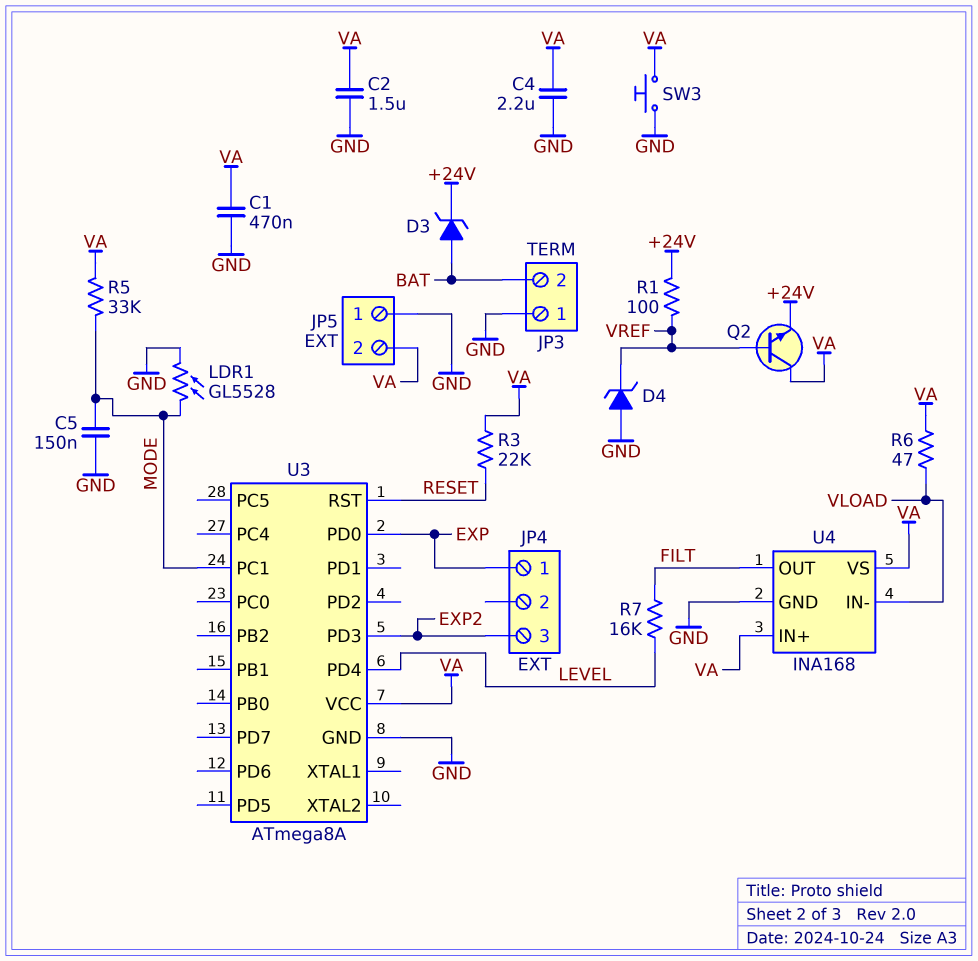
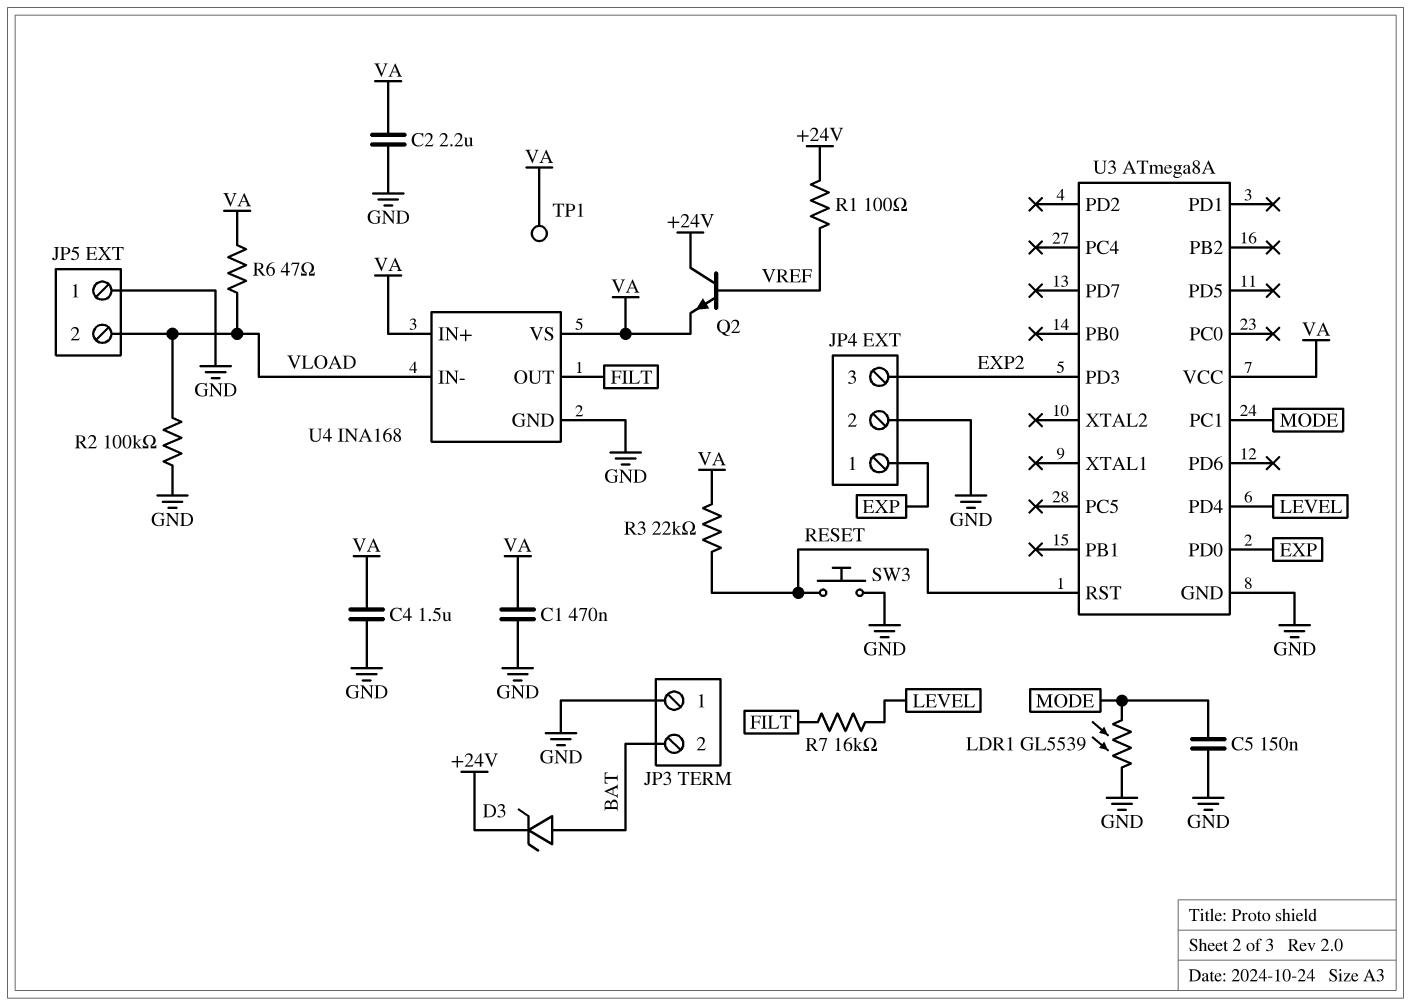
C2: 1.5uF (GND, VA) -> 2.2uF (GND, VA)
C4: 2.2uF (GND, VA) -> 1.5uF (GND, VA)
D4: zener (A GND, K VREF) -> none
JP4 pin 2: none -> GND
JP5 pin 2: VA -> VLOAD
LDR1: GL5528 (GND, MODE) -> GL5539 (GND, MODE)
Q2: NPN (B VREF, C VA, E +24V) -> NPN (B VREF, C +24V, E VA)
R2: none -> 100k (GND, VLOAD)
R5: 33k (MODE, VA) -> none
SW3: button (GND, VA) -> button (GND, RESET)
TP1: none -> test point (VA)

